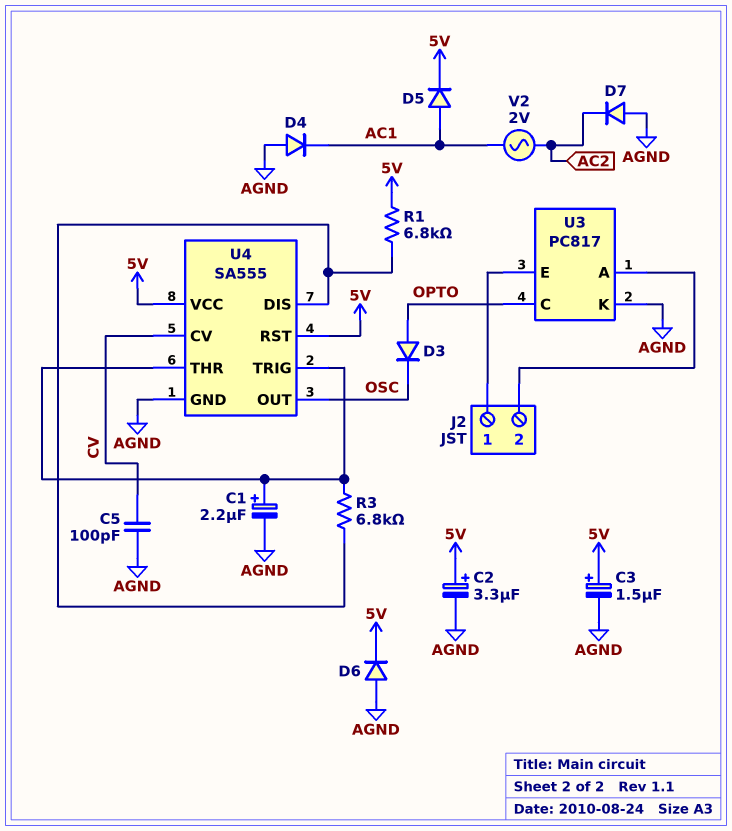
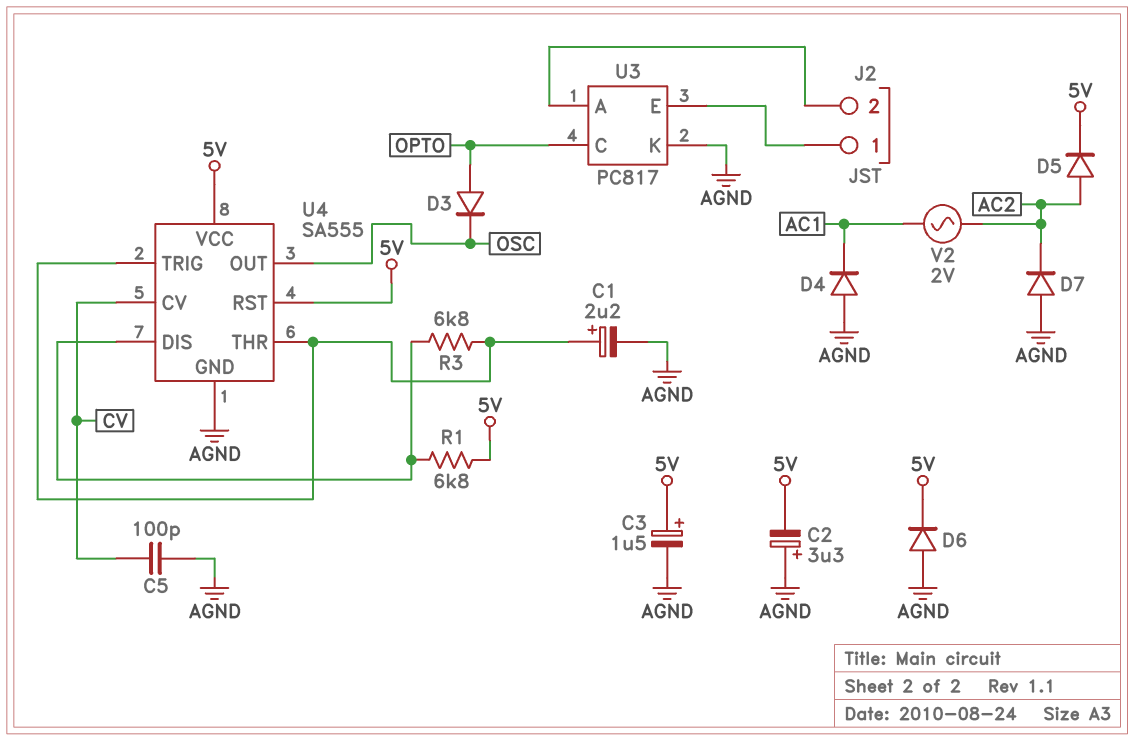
C2: 3.3uF (plus 5V, minus AGND) -> 3.3uF (plus AGND, minus 5V)
D5: diode (A AC1, K 5V) -> diode (A AC2, K 5V)

